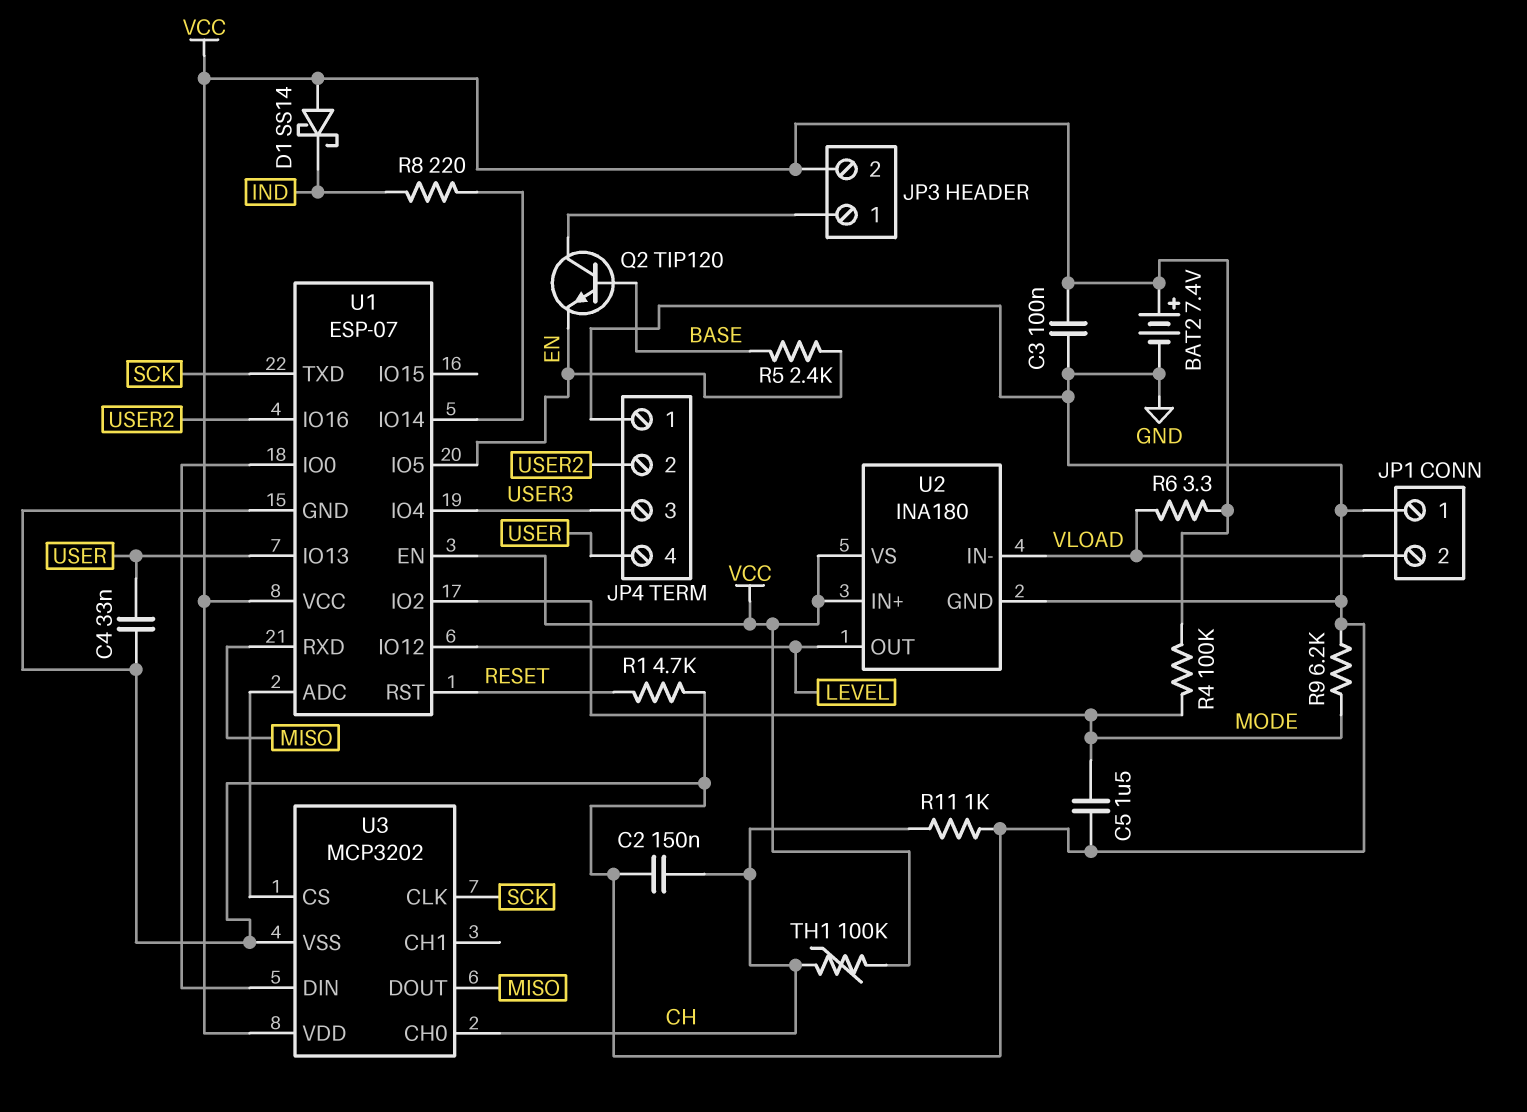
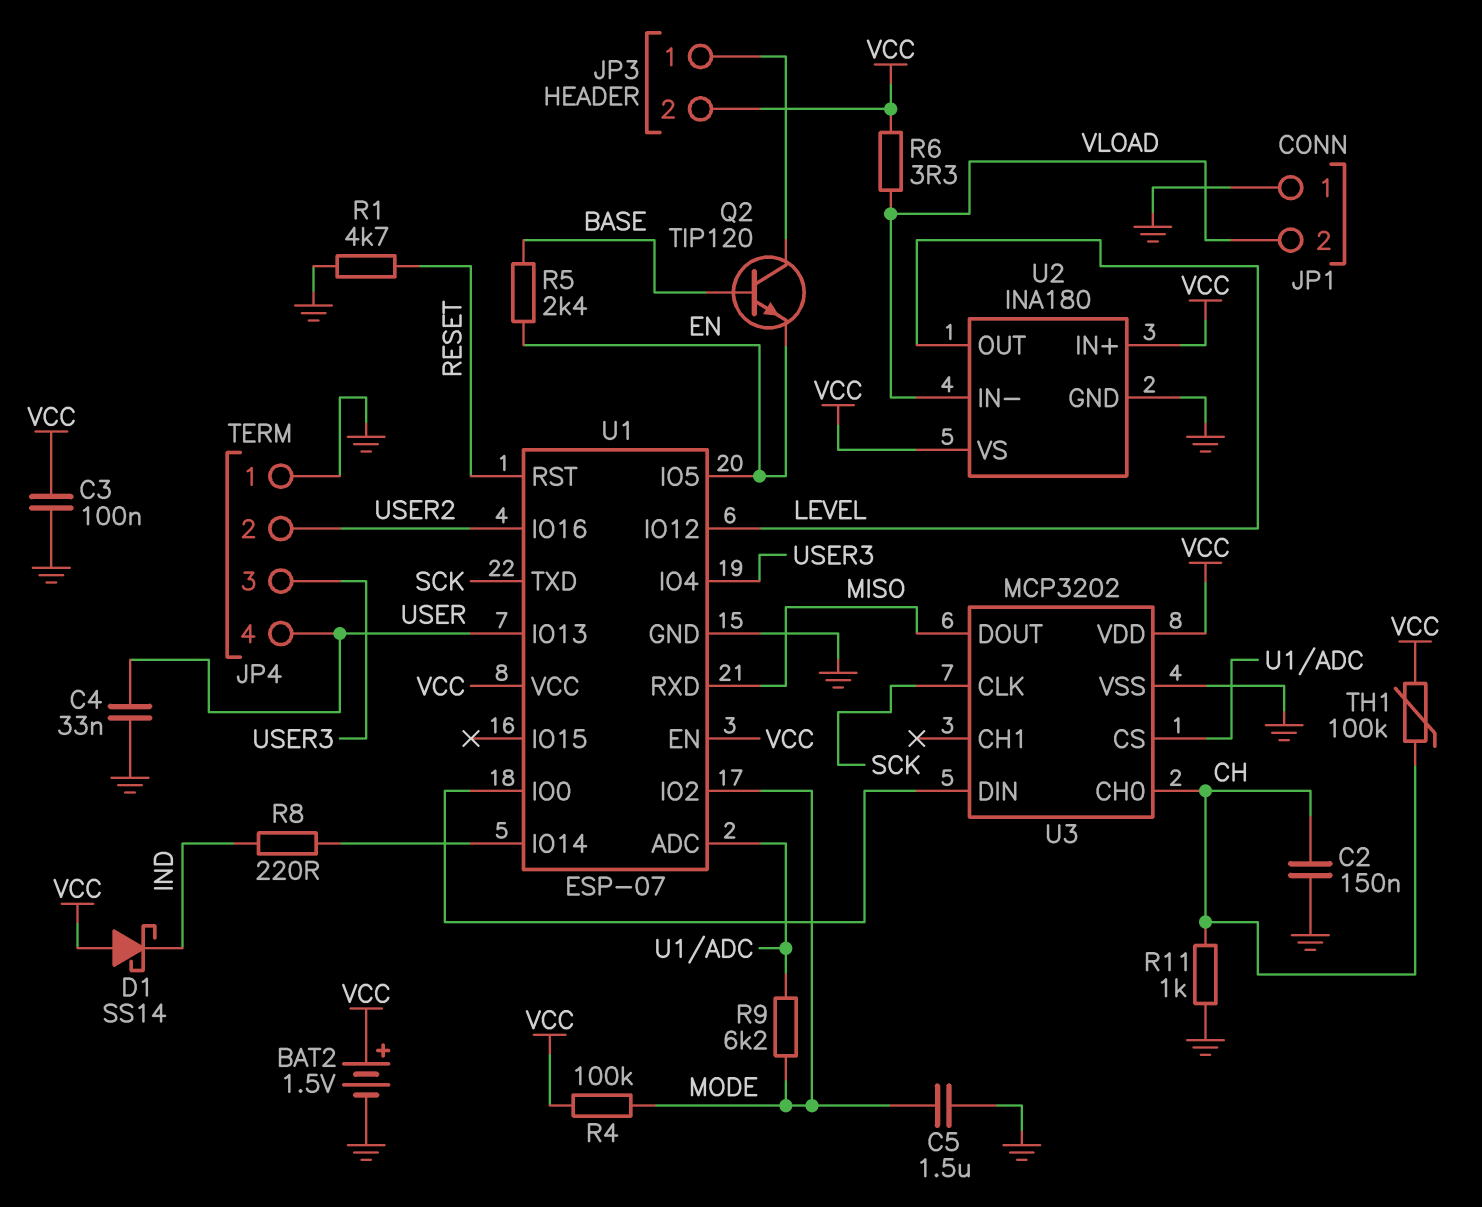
BAT2: 7.4V (plus VCC, minus GND) -> 1.5V (plus VCC, minus GND)
R9: 6.2k (GND, MODE) -> 6.2k (MODE, U1/ADC)

